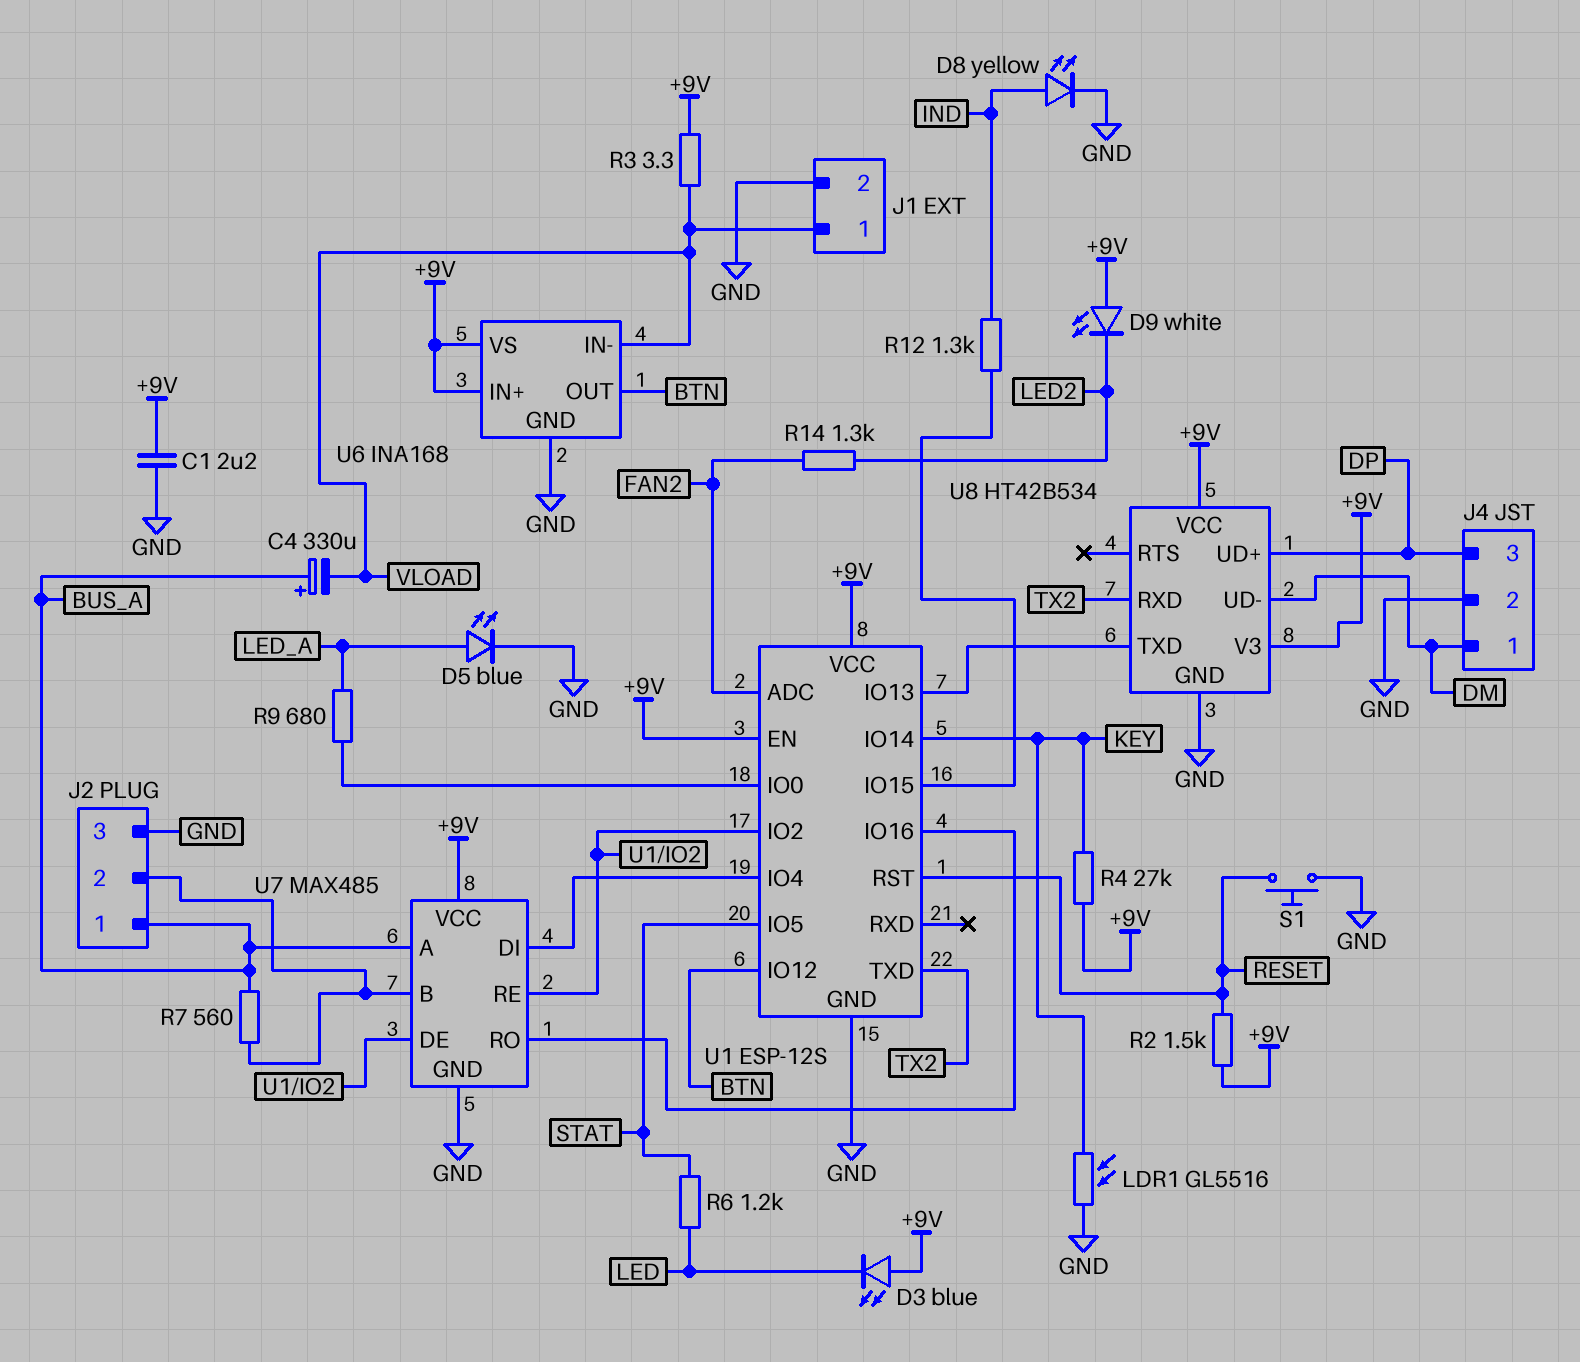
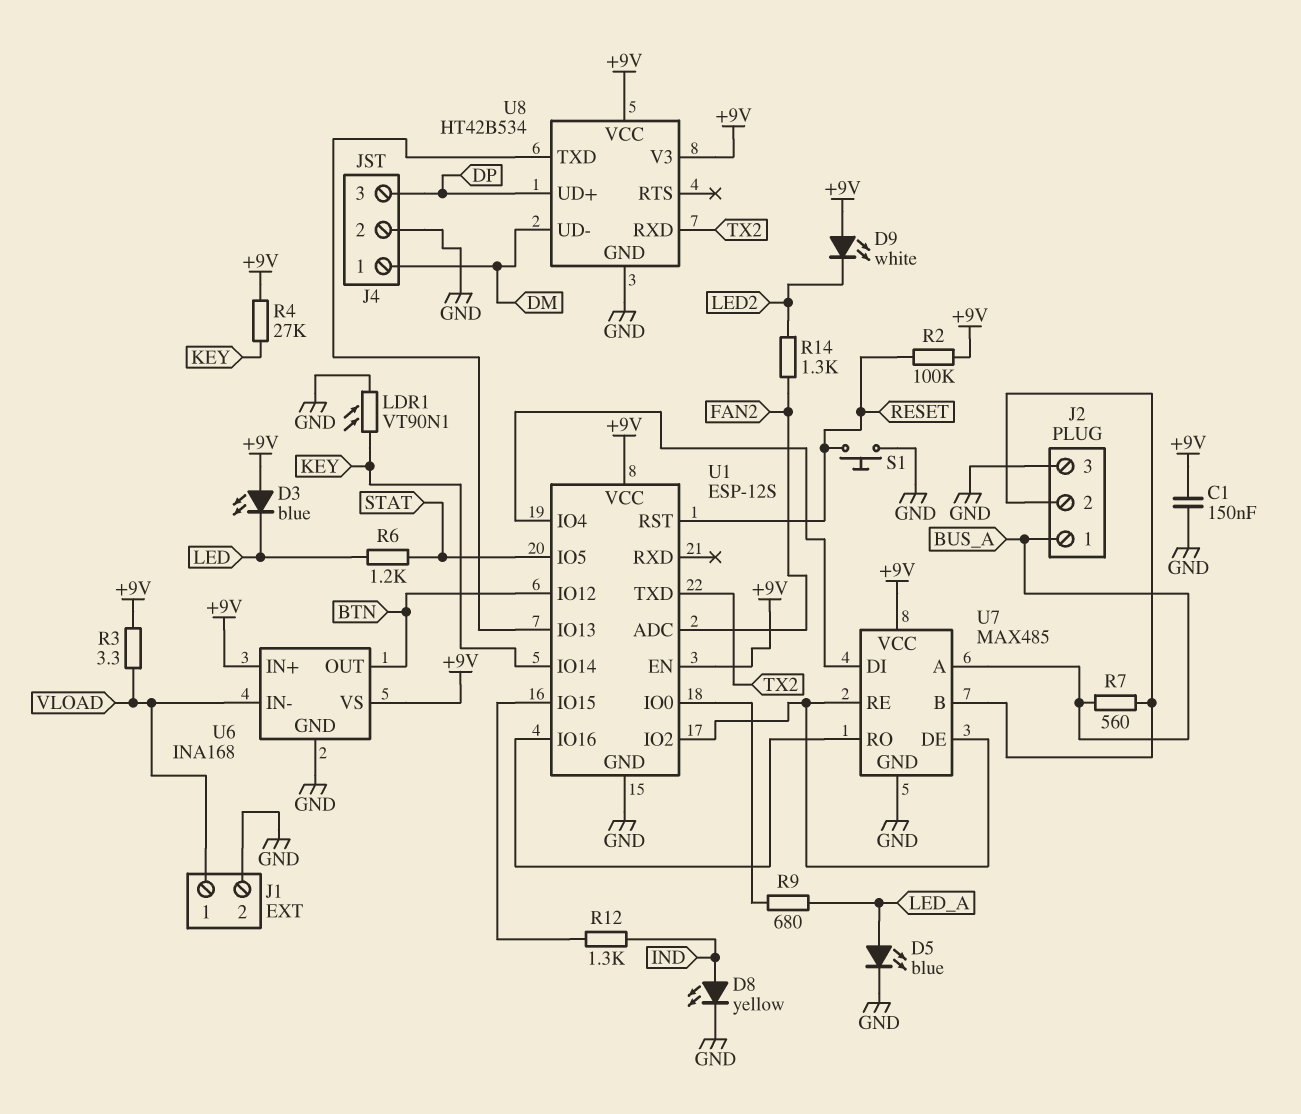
C1: 2.2uF (+9V, GND) -> 150nF (+9V, GND)
C4: 330uF (plus BUS_A, minus VLOAD) -> none
LDR1: GL5516 (GND, KEY) -> VT90N1 (GND, KEY)
R2: 1.5k (+9V, RESET) -> 100k (+9V, RESET)

